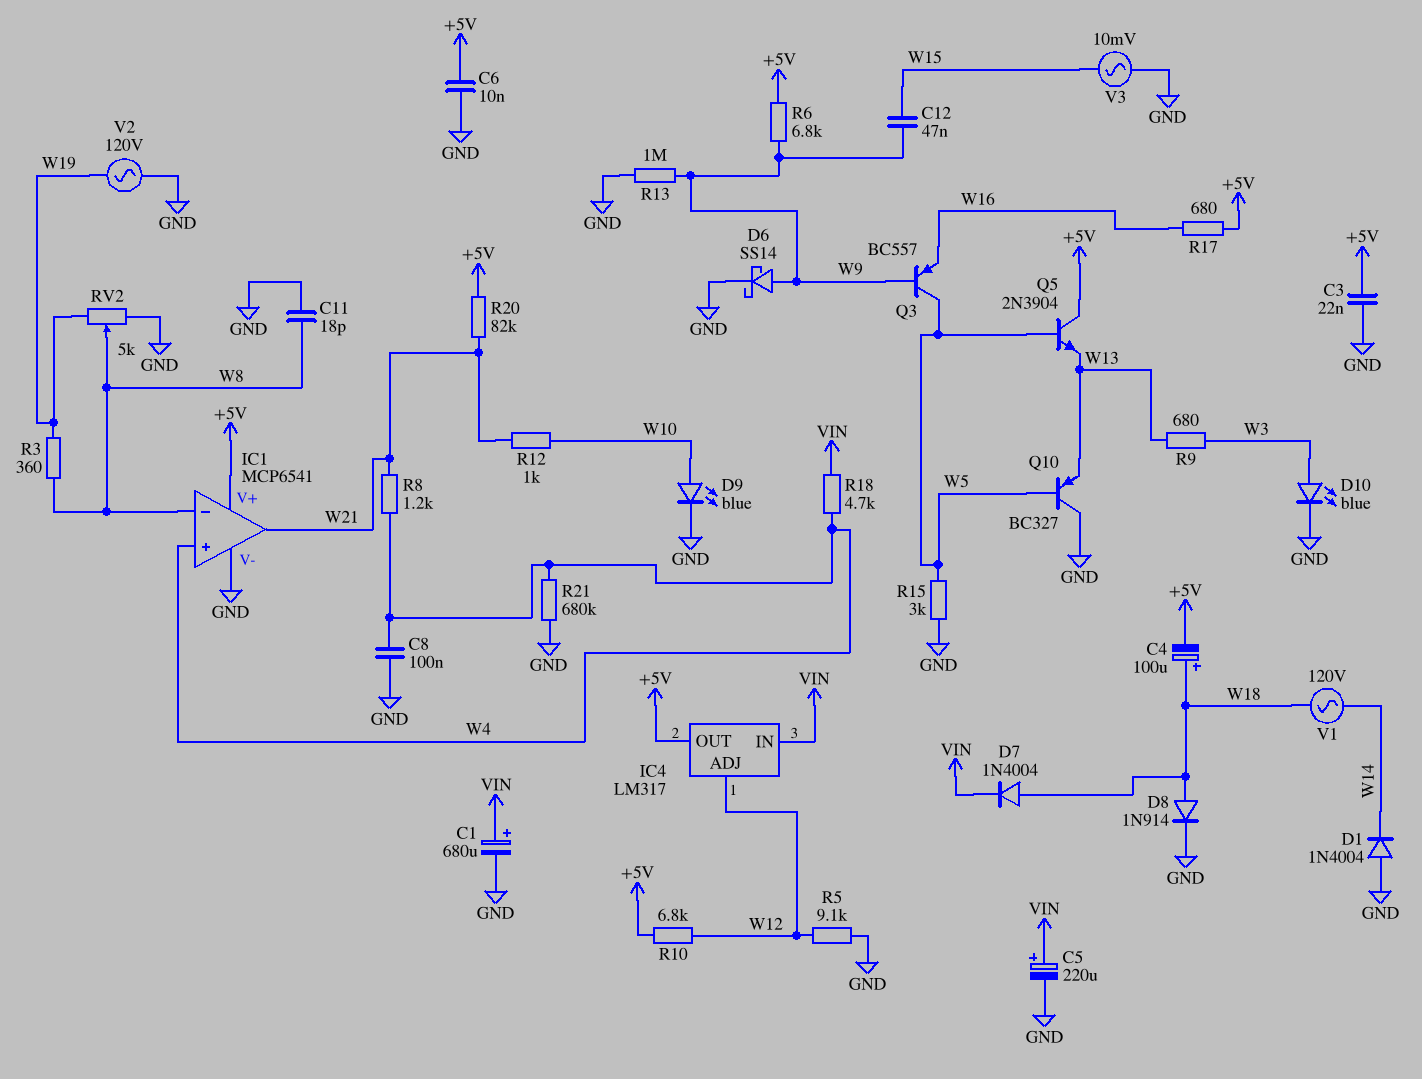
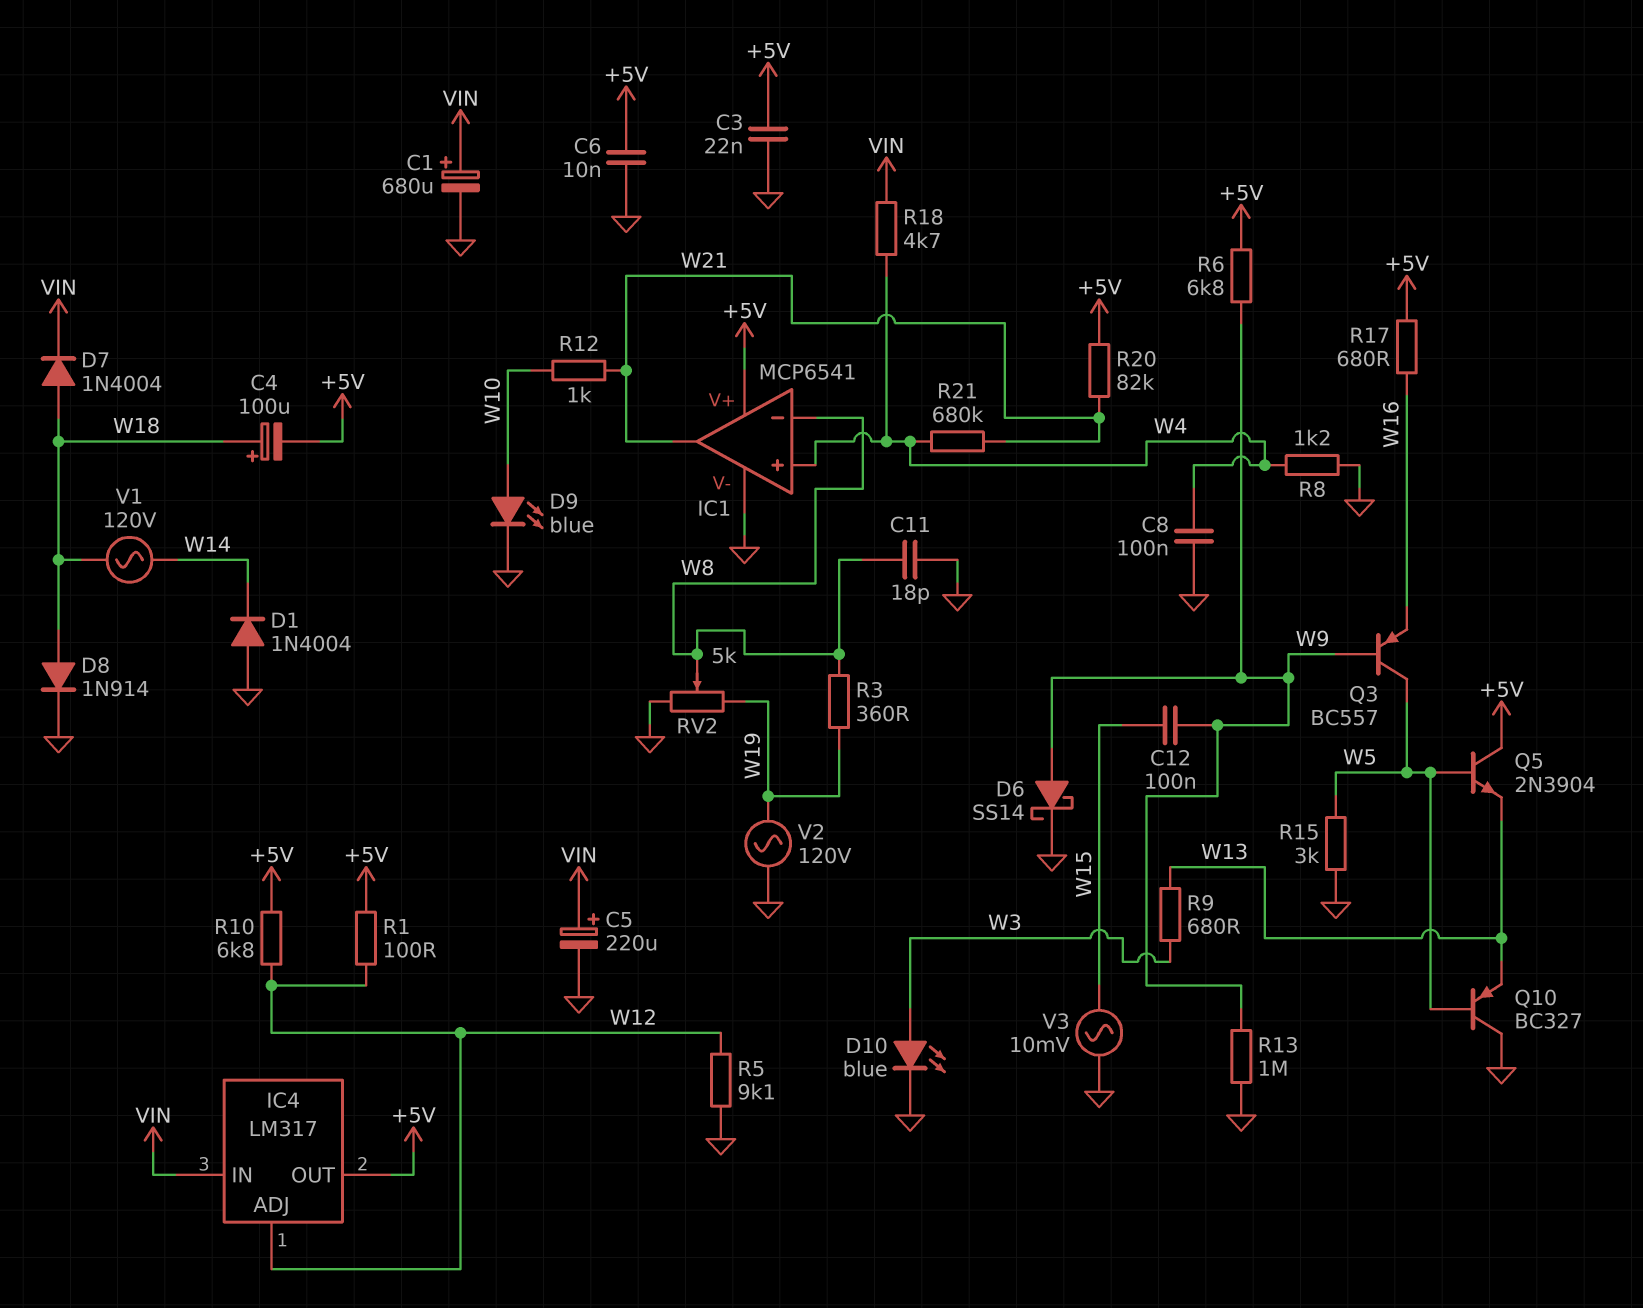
C12: 47nF (W9, W15) -> 100nF (W9, W15)
R1: none -> 100 (+5V, W12)
R8: 1.2k (W4, W21) -> 1.2k (GND, W4)
R21: 680k (GND, W4) -> 680k (W4, W21)

